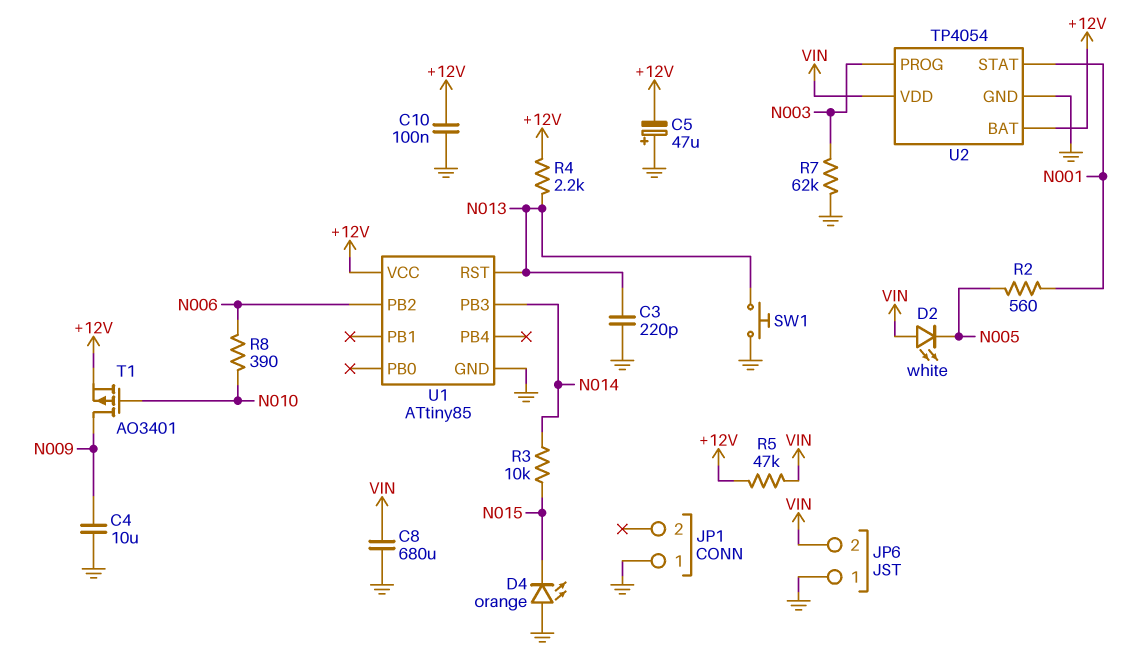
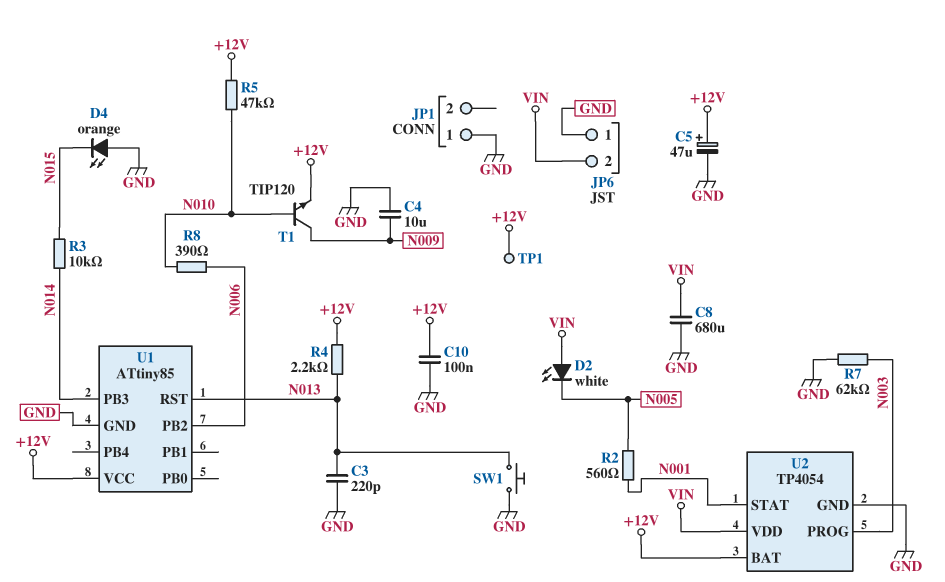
C5: 47uF (plus GND, minus +12V) -> 47uF (plus +12V, minus GND)
R5: 47k (+12V, VIN) -> 47k (+12V, N010)
T1: PMOS AO3401 (G N010, D N009, S +12V) -> NPN TIP120 (B N010, C N009, E +12V)
TP1: none -> test point (+12V)

